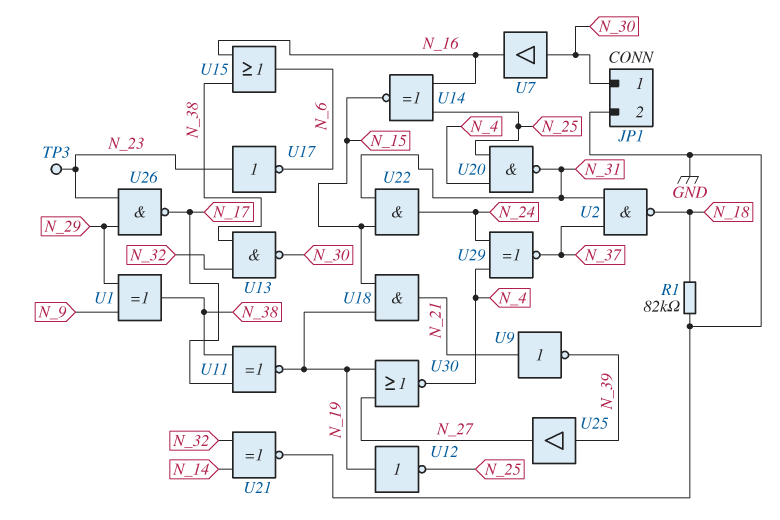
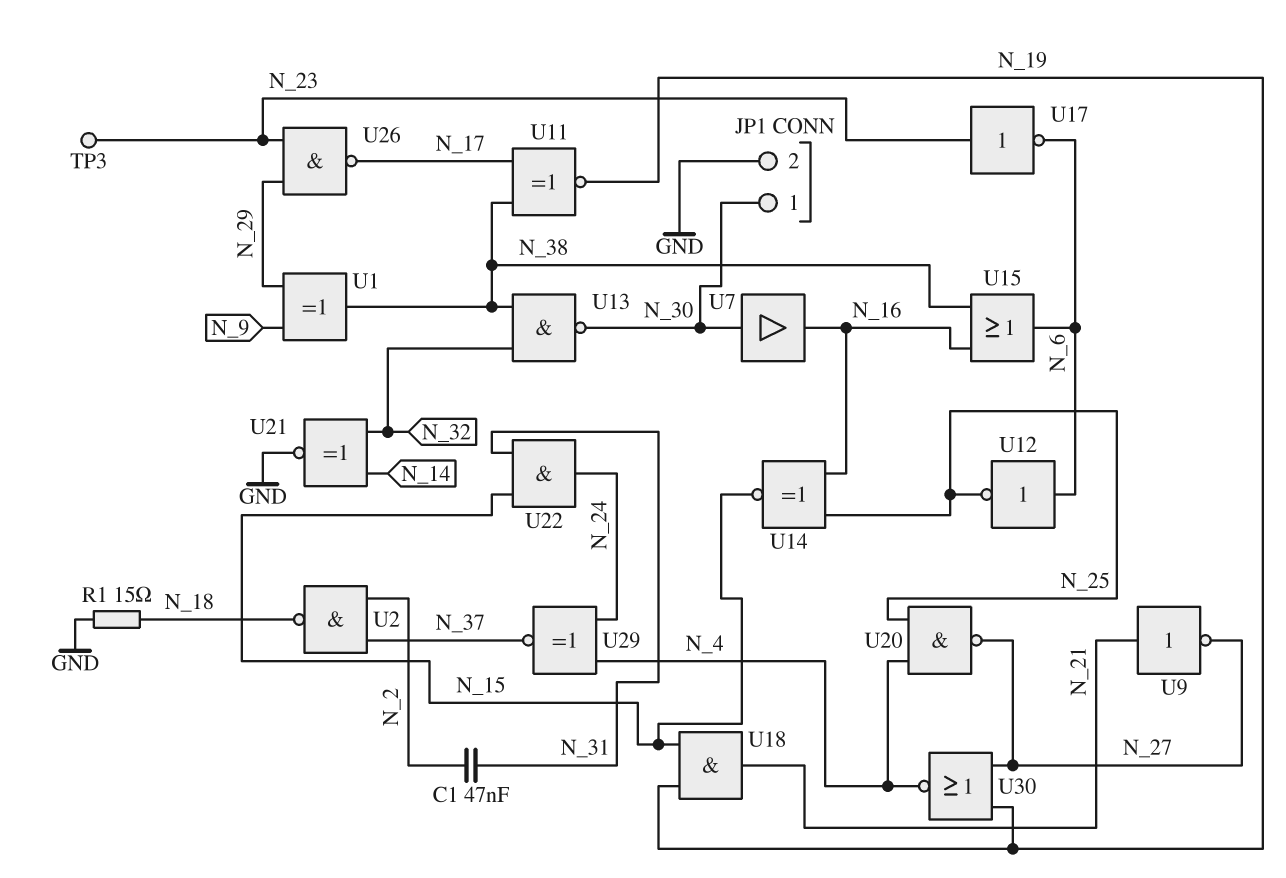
C1: none -> 47nF (N_2, N_31)
R1: 82k (GND, N_18) -> 15 (GND, N_18)
U2: NAND (in N_31, in N_37, out N_18) -> NAND (in N_2, in N_37, out N_18)
U9: NOT (in N_21, out N_39) -> NOT (in N_21, out N_27)
U12: NOT (in N_19, out N_25) -> NOT (in N_6, out N_25)
U20: NAND (in N_4, in N_25, out N_31) -> NAND (in N_4, in N_25, out N_27)
U25: buffer (in N_39, out N_27) -> none

